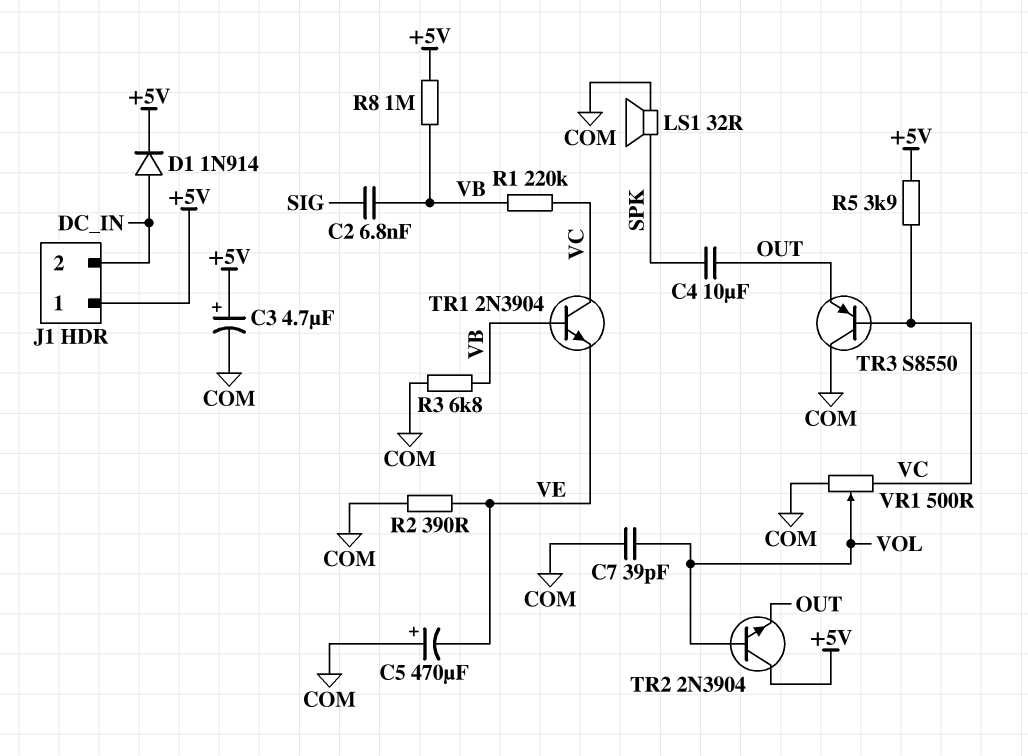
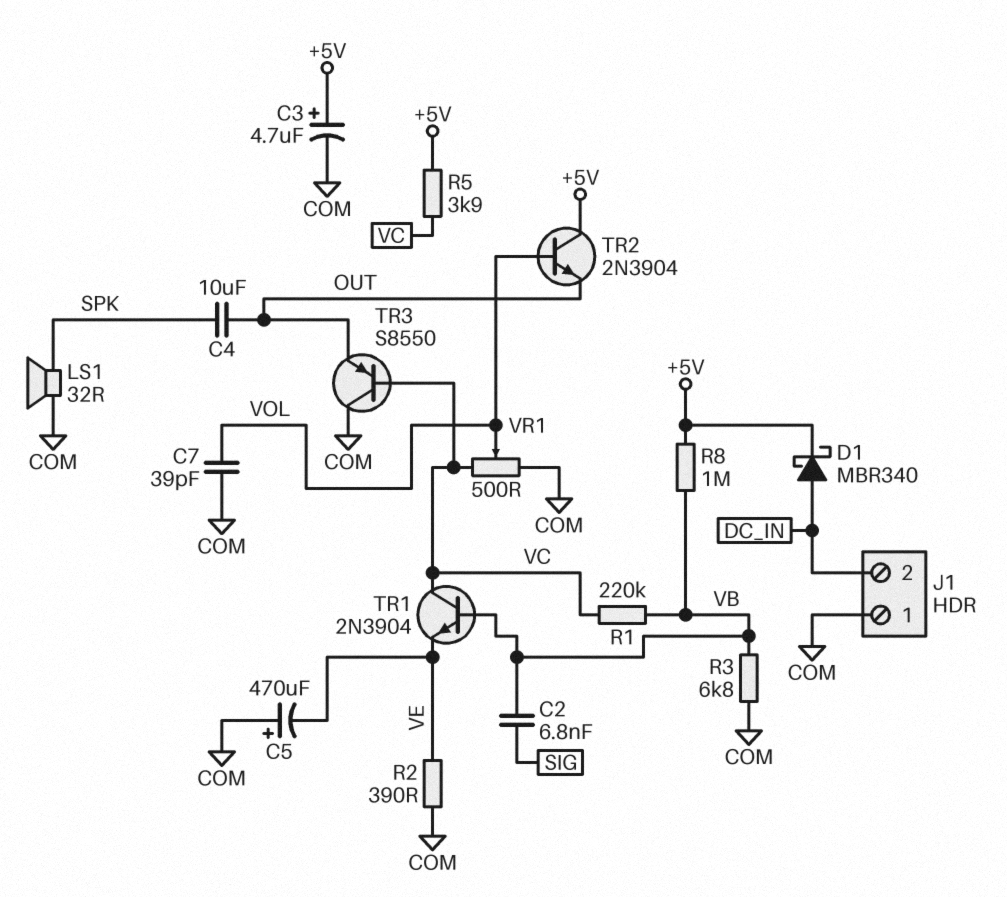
D1: diode 1N914 (A DC_IN, K +5V) -> schottky MBR340 (A DC_IN, K +5V)
J1 pin 1: +5V -> COM

